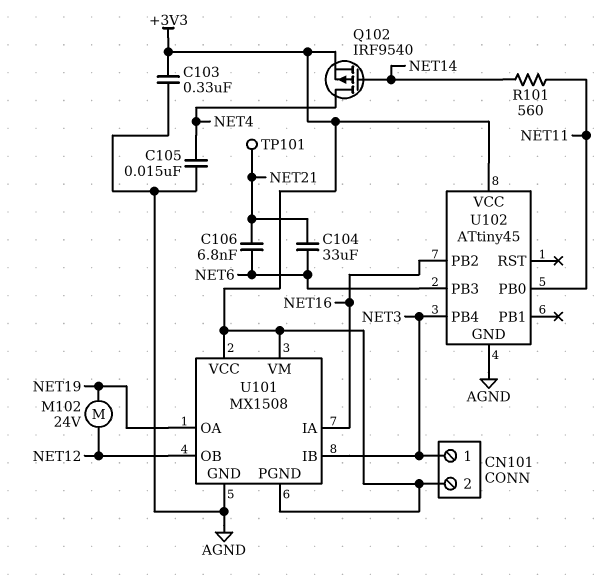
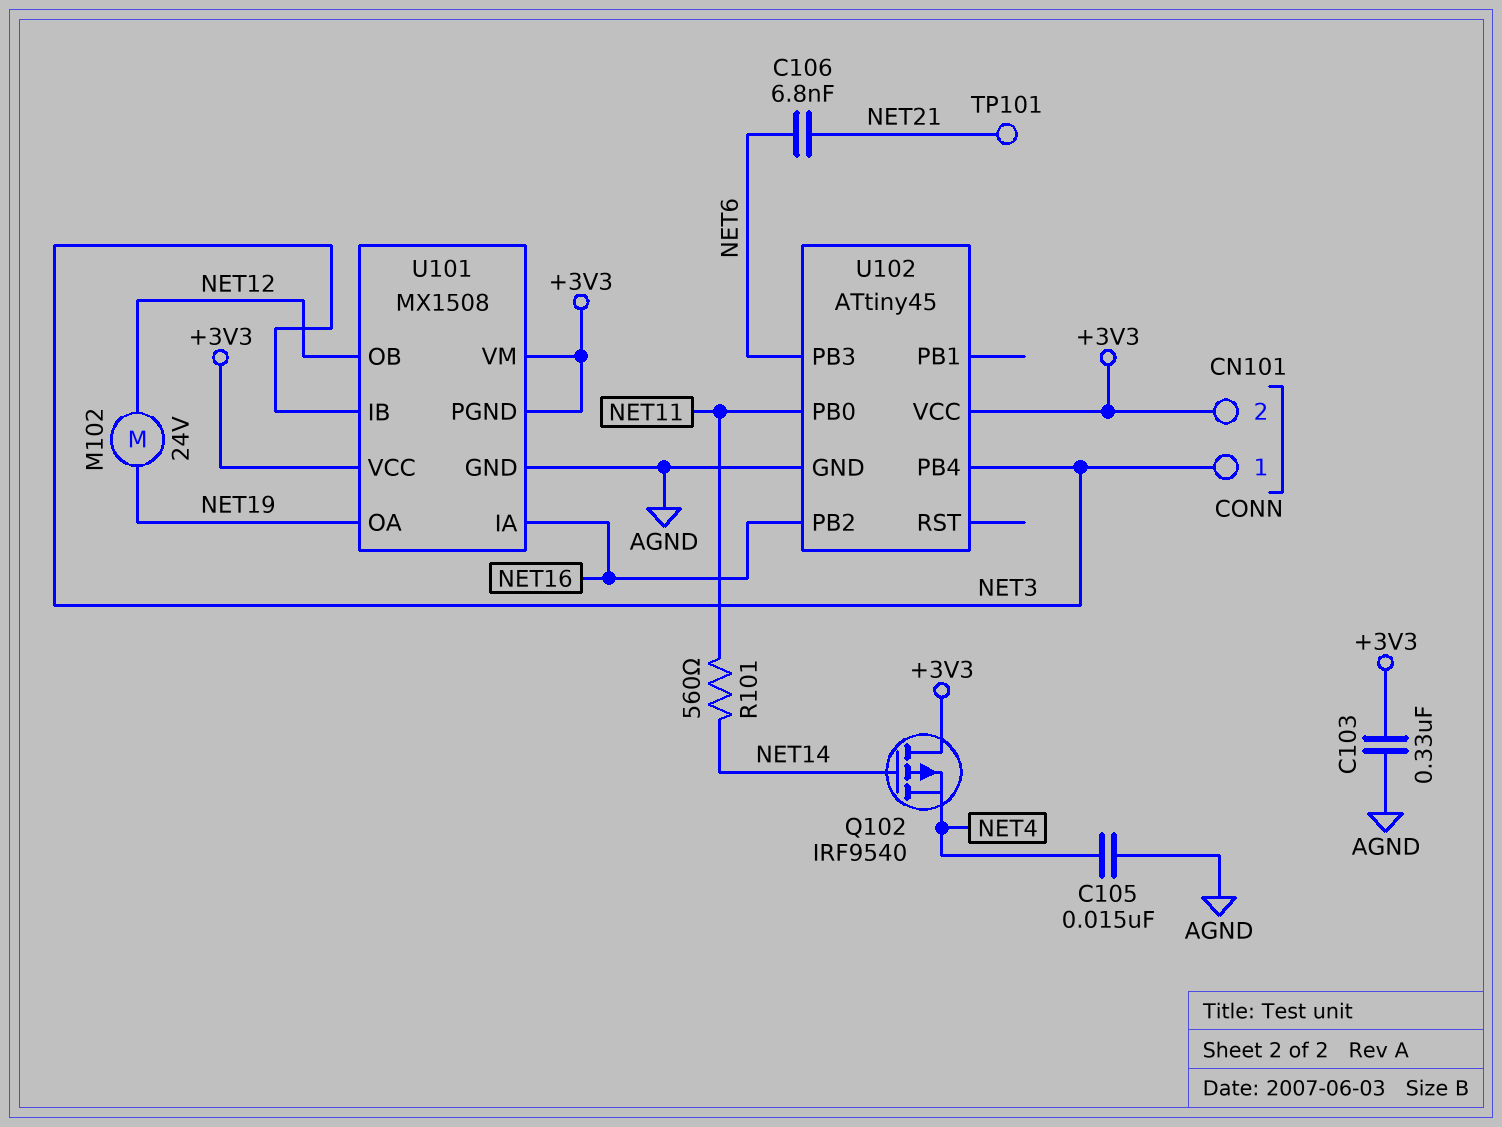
C104: 33uF (NET6, NET21) -> none
Q102: PMOS IRF9540 (G NET14, D NET4, S +3V3) -> PMOS IRF9540 (G NET14, D +3V3, S NET4)

